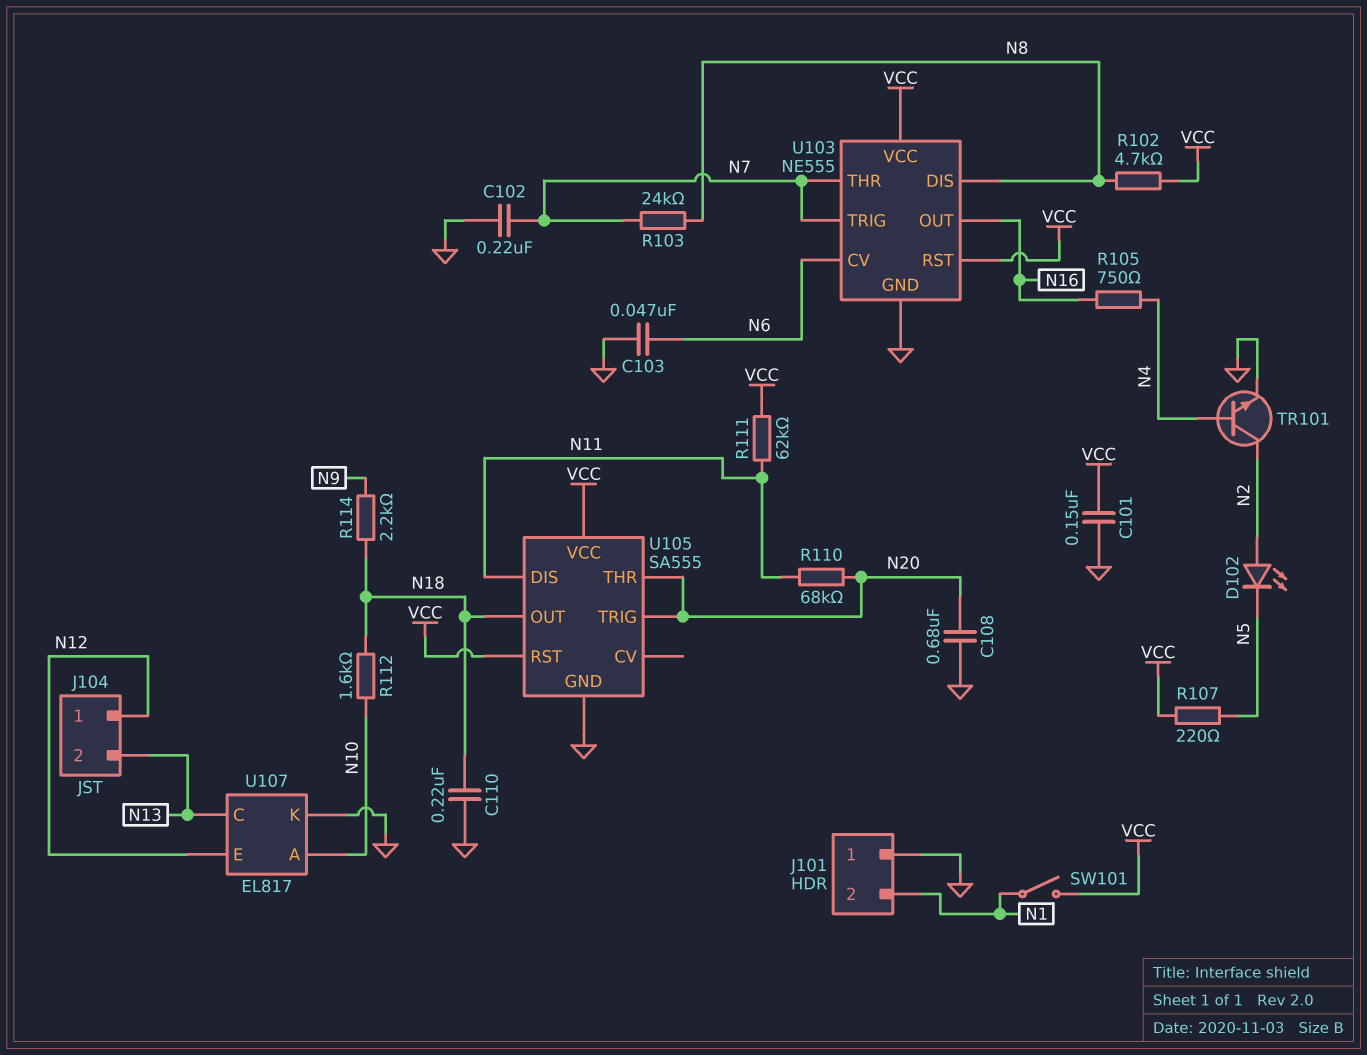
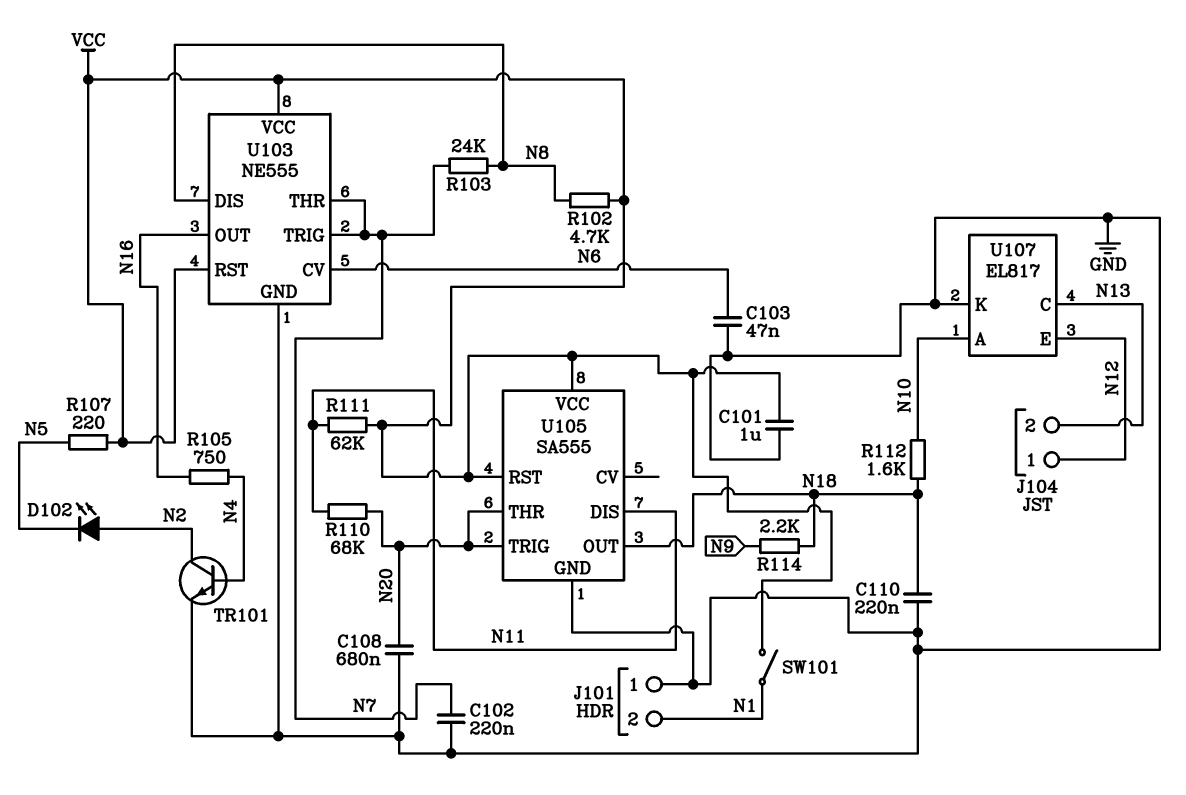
C101: 150nF (GND, VCC) -> 1uF (GND, VCC)

